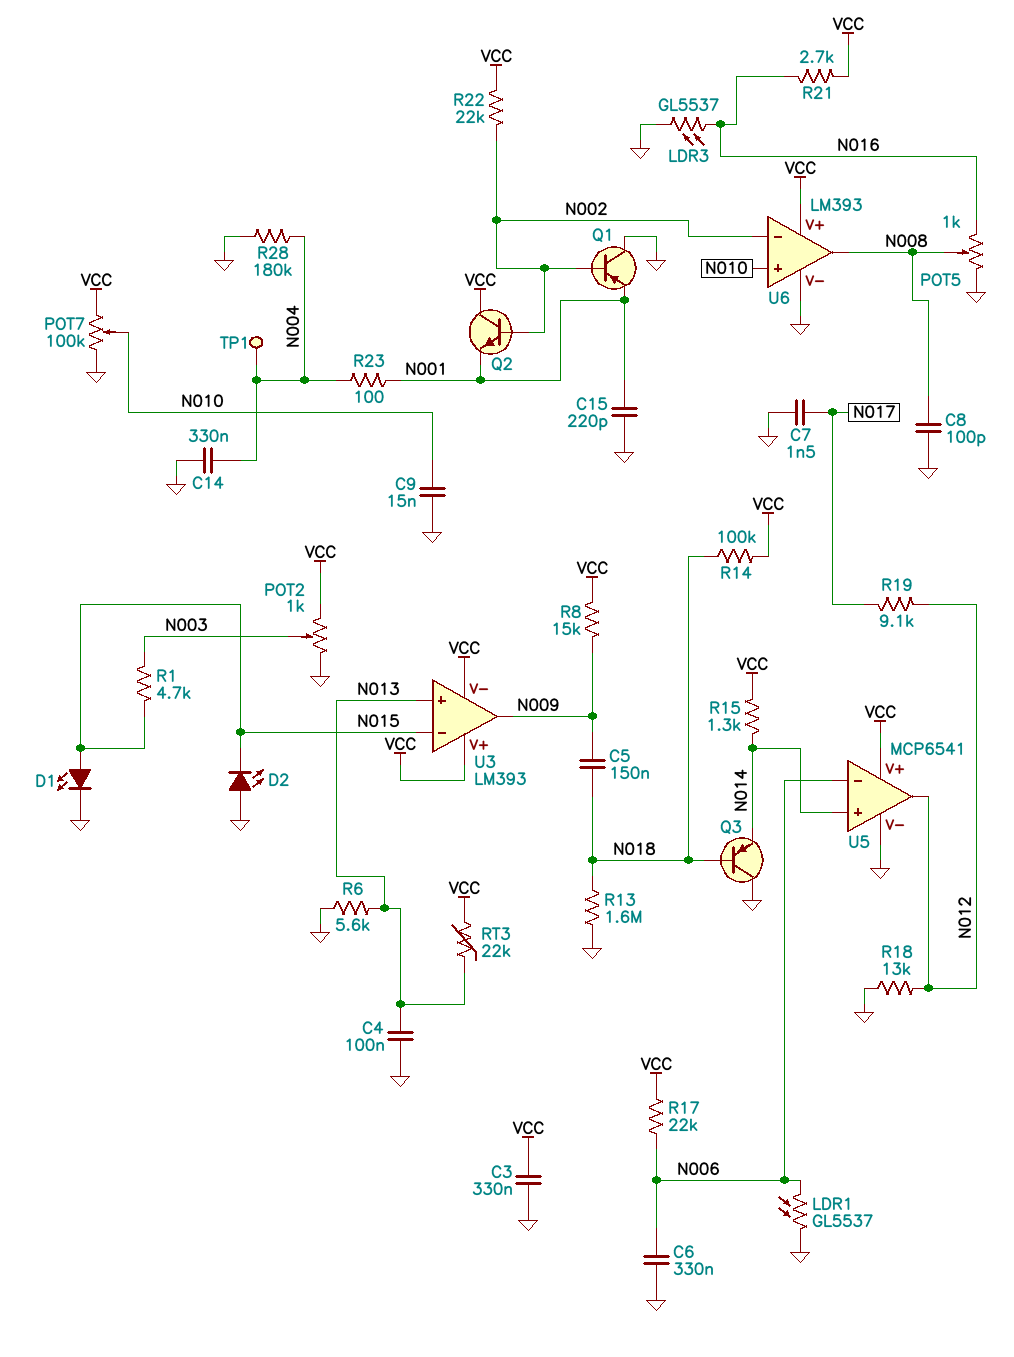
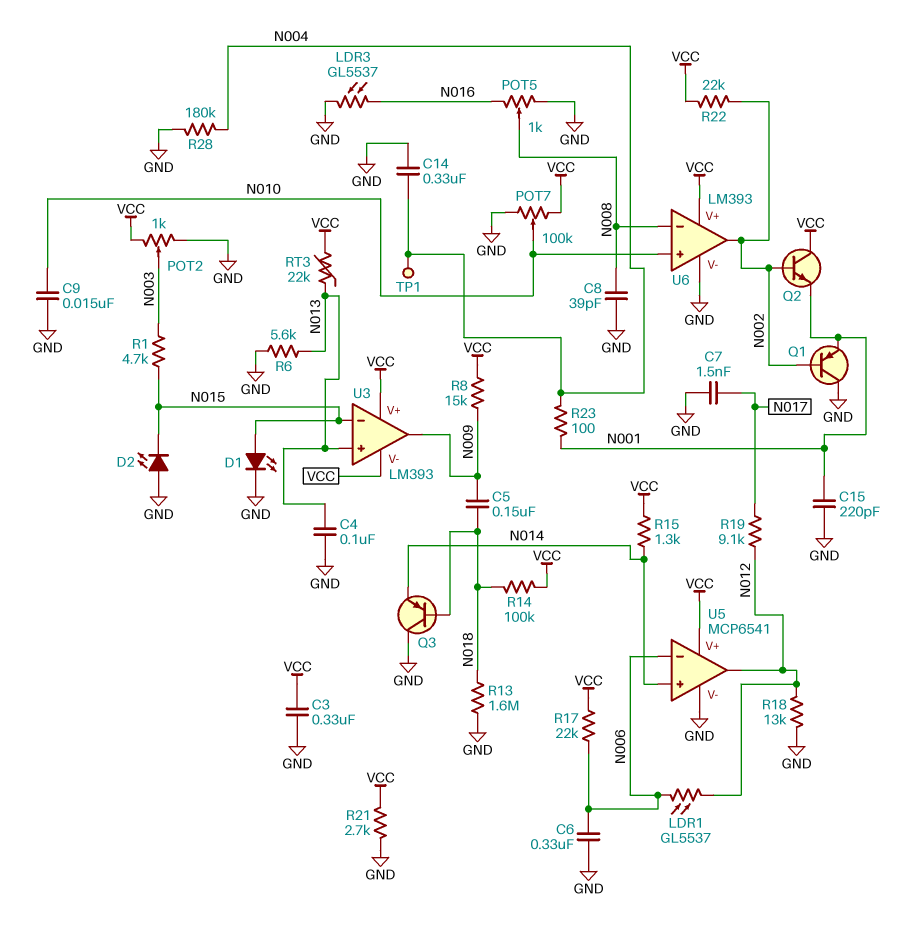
C8: 100pF (GND, N008) -> 39pF (GND, N008)
LDR1: GL5537 (GND, N006) -> GL5537 (N006, N012)
R21: 2.7k (N016, VCC) -> 2.7k (GND, VCC)
U6 pin in-: N002 -> N008
U6 pin out: N008 -> N002

